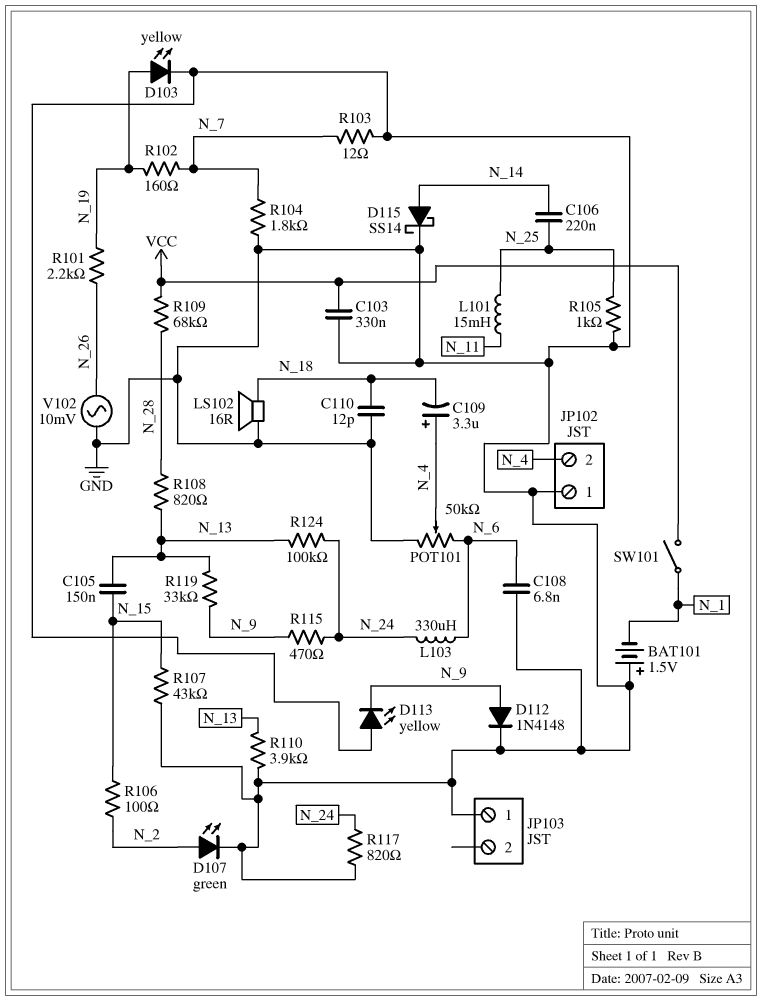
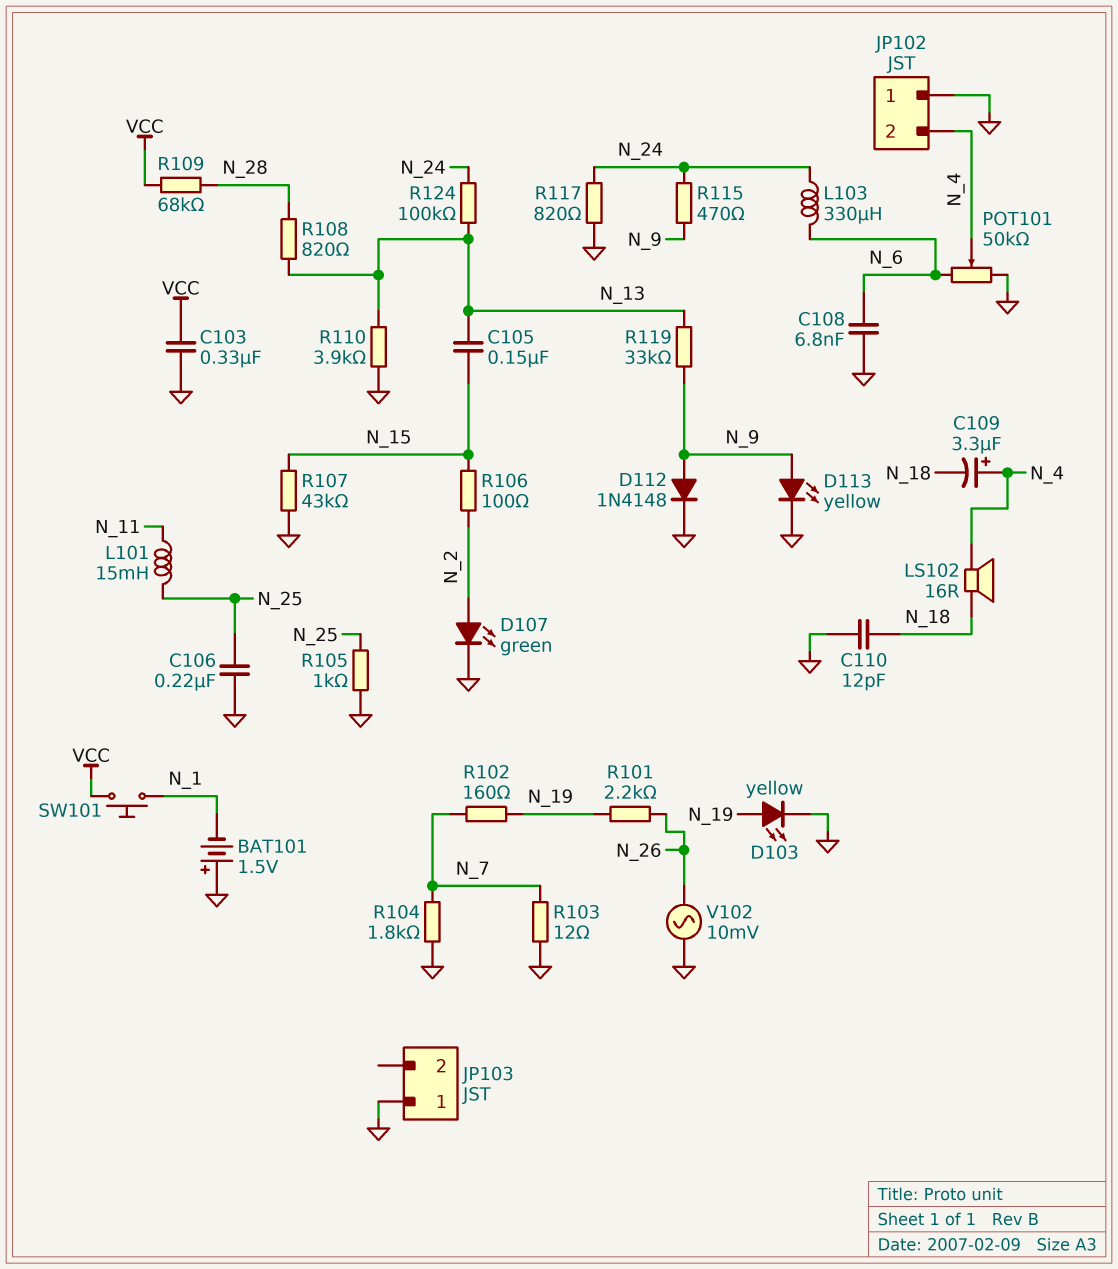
C106: 220nF (N_14, N_25) -> 220nF (GND, N_25)
D113: LED yellow (A GND, K N_9) -> LED yellow (A N_9, K GND)
D115: schottky SS14 (A N_14, K GND) -> none
LS102: speaker 16R (GND, N_18) -> speaker 16R (N_4, N_18)
SW101: switch (N_1, VCC) -> button (N_1, VCC)

